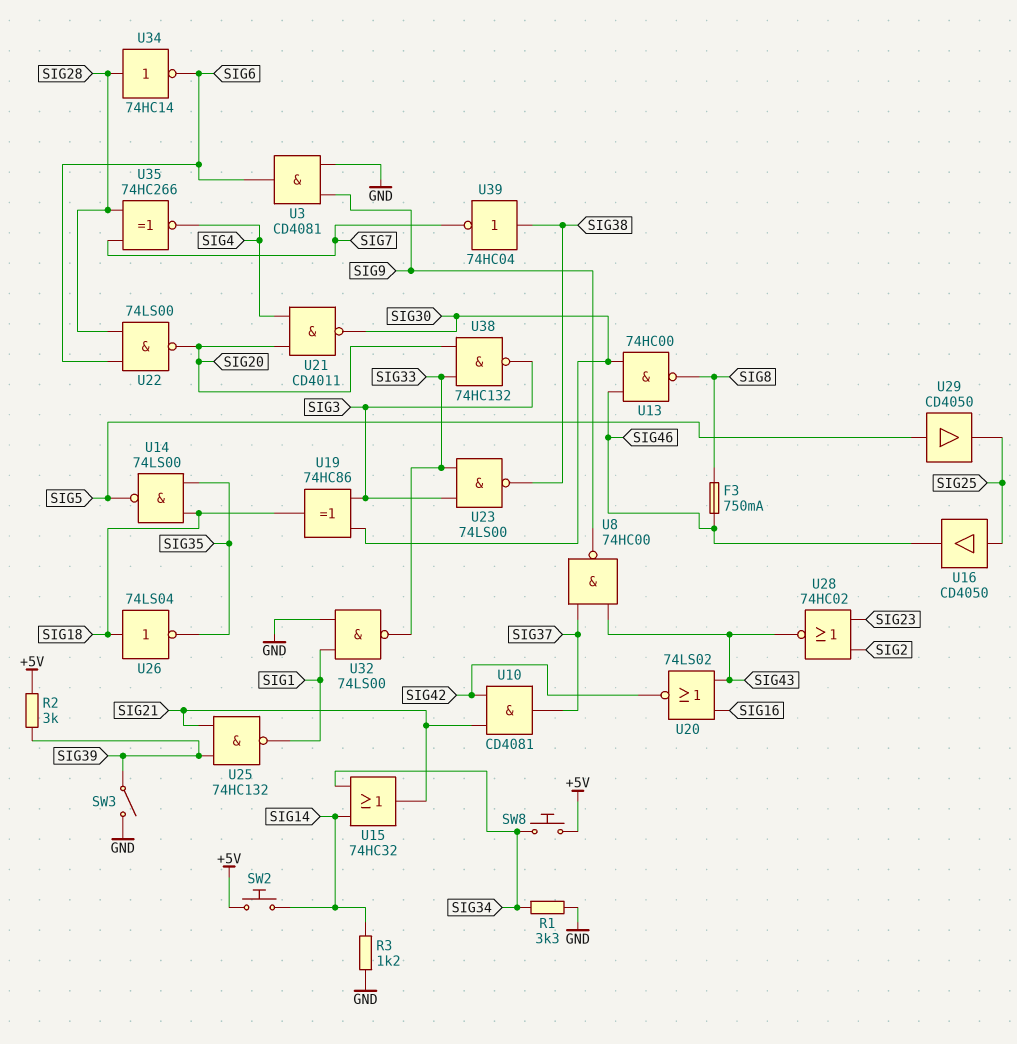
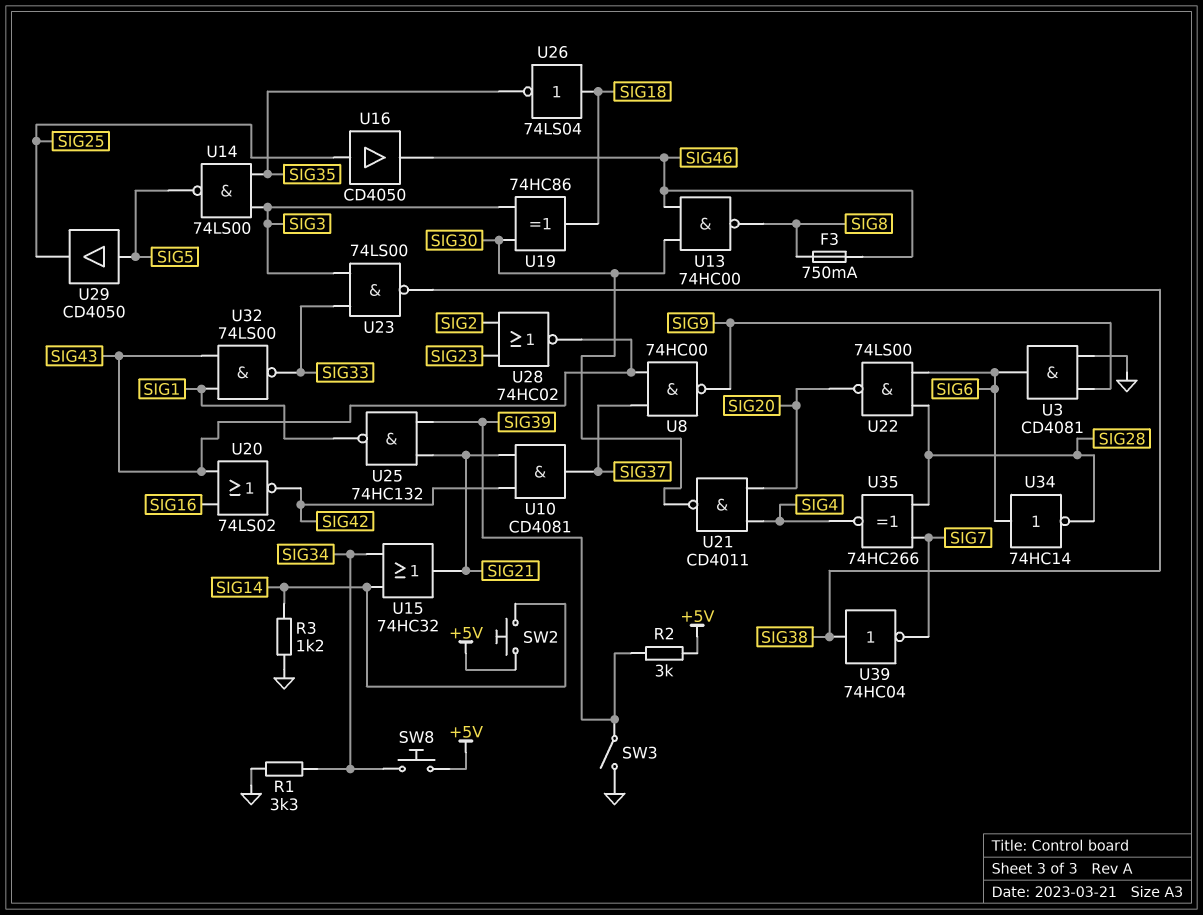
U14: NAND 74LS00 (in SIG18, in SIG35, out SIG5) -> NAND 74LS00 (in SIG3, in SIG35, out SIG5)
U32: NAND 74LS00 (in GND, in SIG1, out SIG33) -> NAND 74LS00 (in SIG1, in SIG43, out SIG33)
U34: NOT 74HC14 (in SIG28, out SIG6) -> NOT 74HC14 (in SIG6, out SIG28)
U38: NAND 74HC132 (in SIG20, in SIG33, out SIG3) -> none

